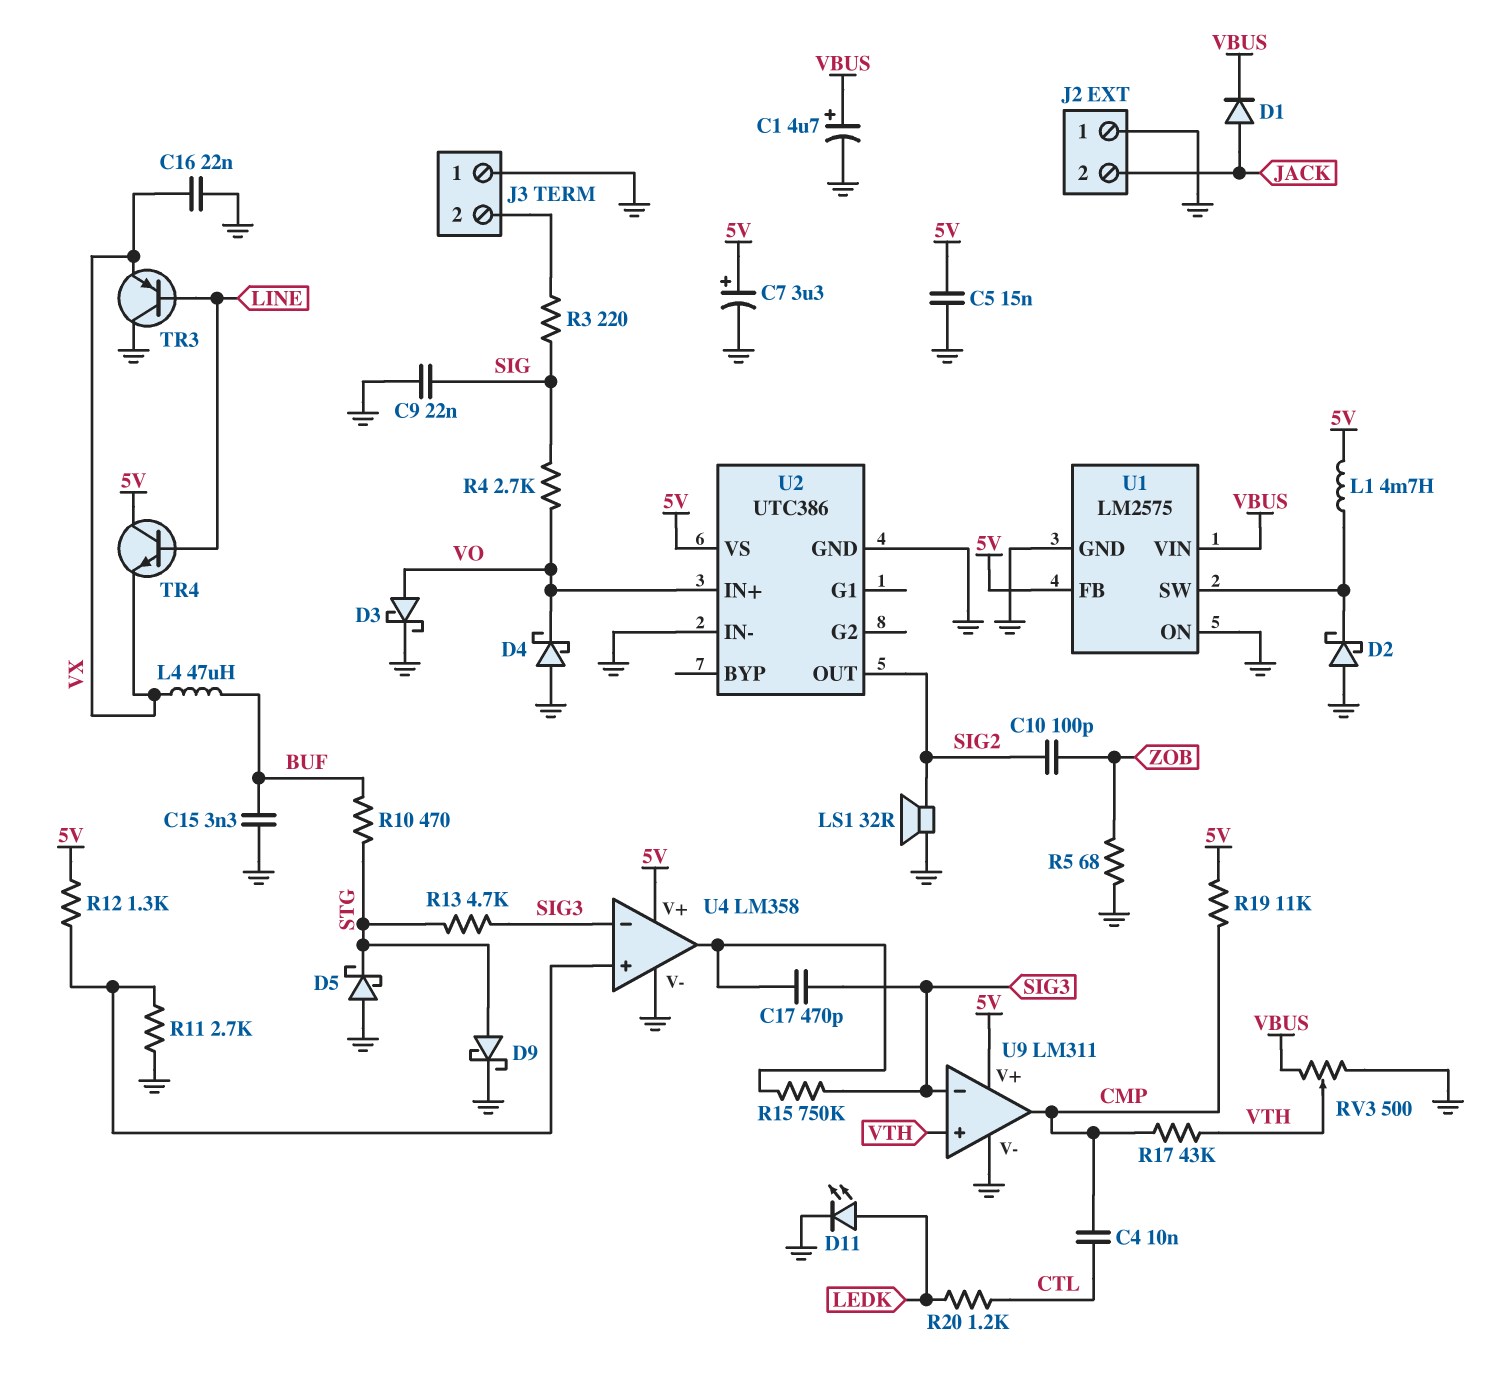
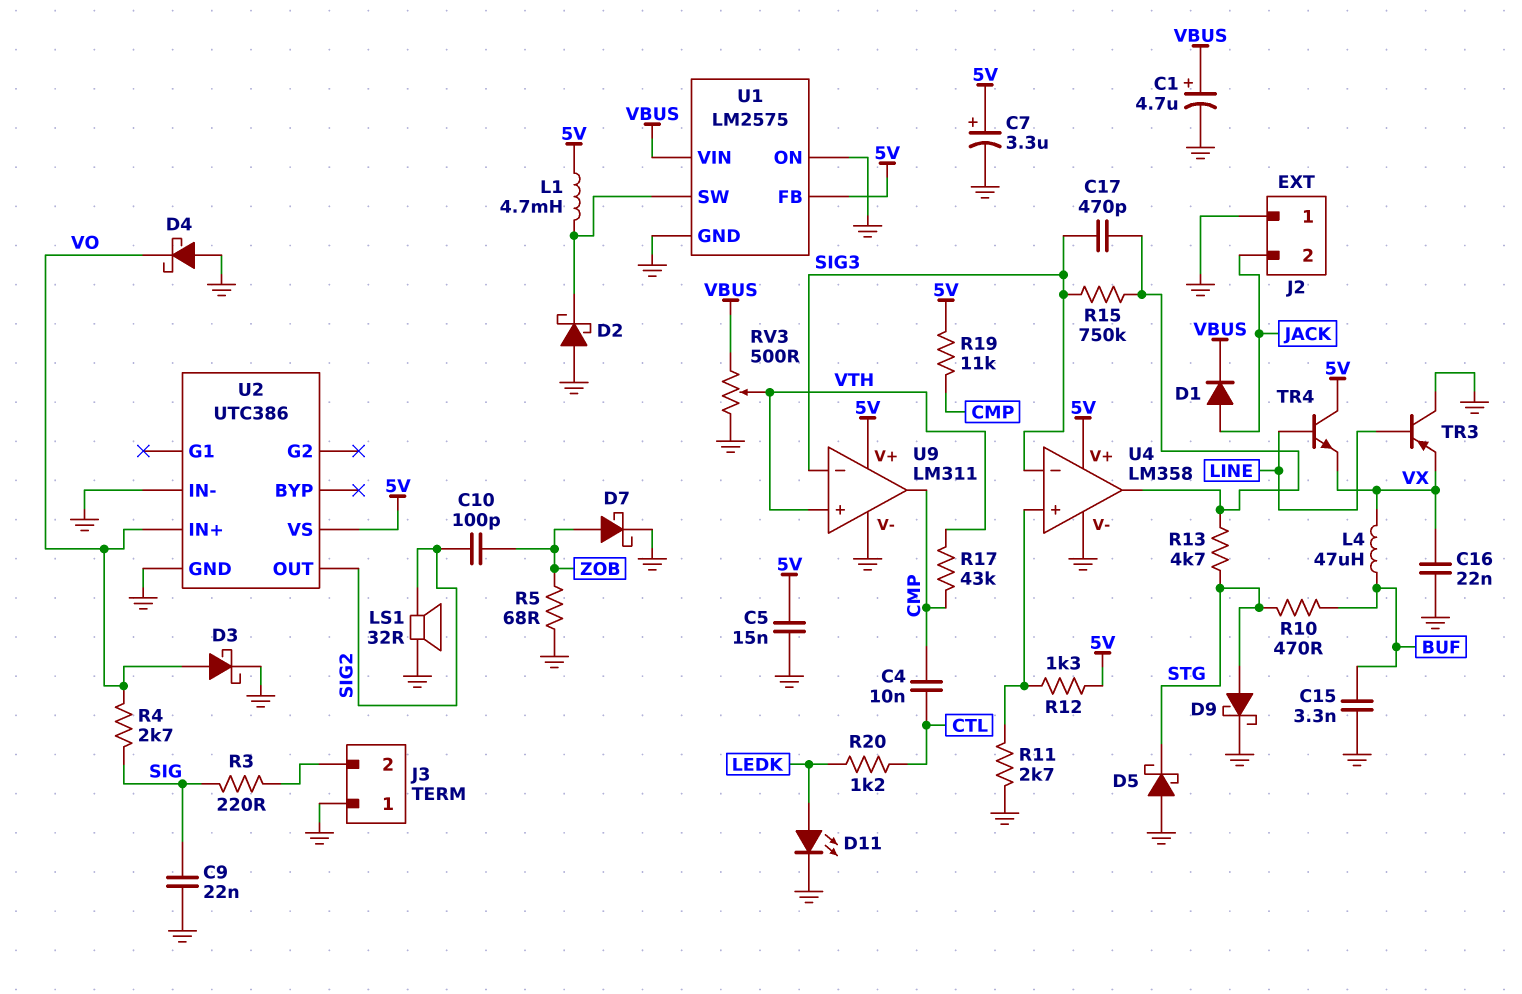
D7: none -> schottky (A ZOB, K GND)
R13: 4.7k (SIG3, STG) -> 4.7k (STG, U4/out)

